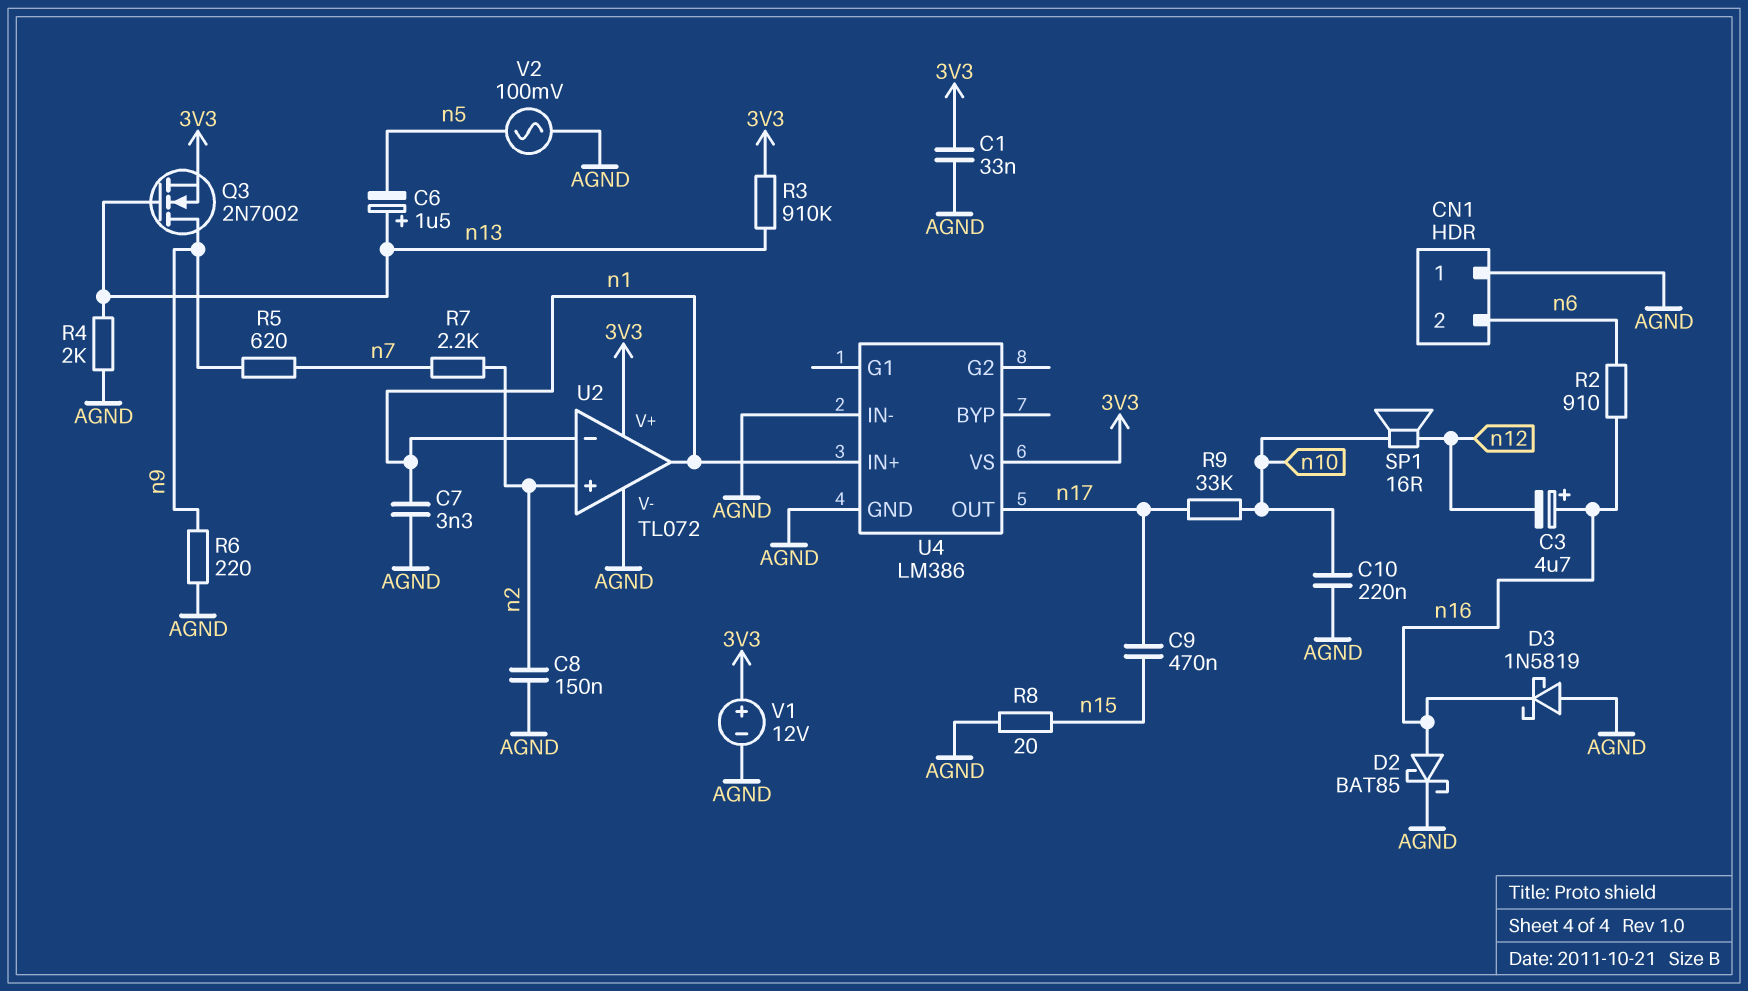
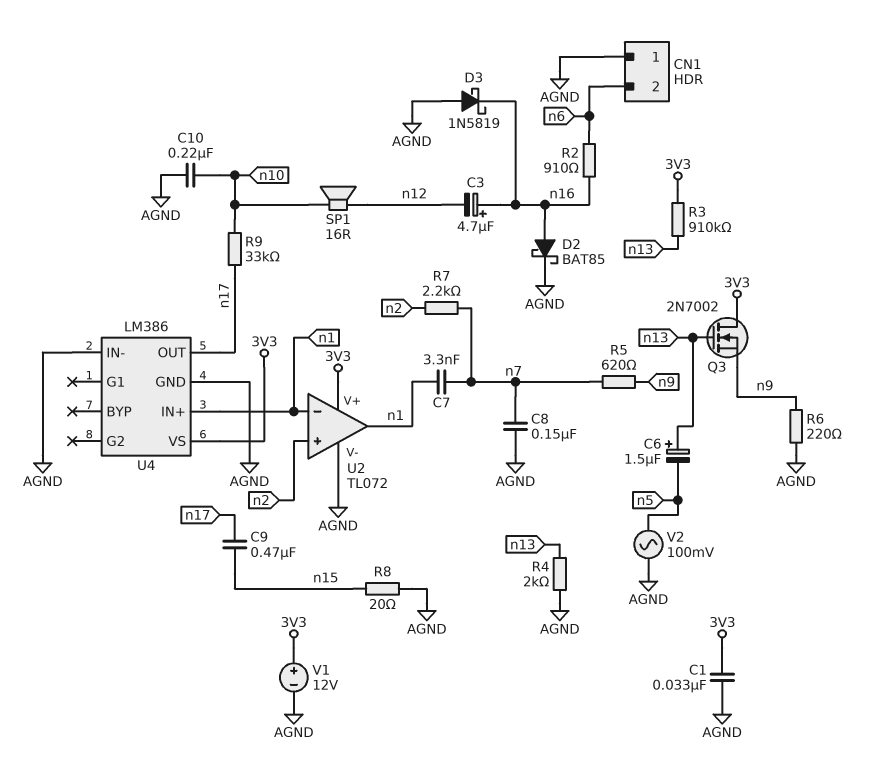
C7: 3.3nF (AGND, n1) -> 3.3nF (n1, n7)
C8: 150nF (AGND, n2) -> 150nF (AGND, n7)
Q3: NMOS 2N7002 (G n13, D n9, S 3V3) -> NMOS 2N7002 (G n13, D 3V3, S n9)

